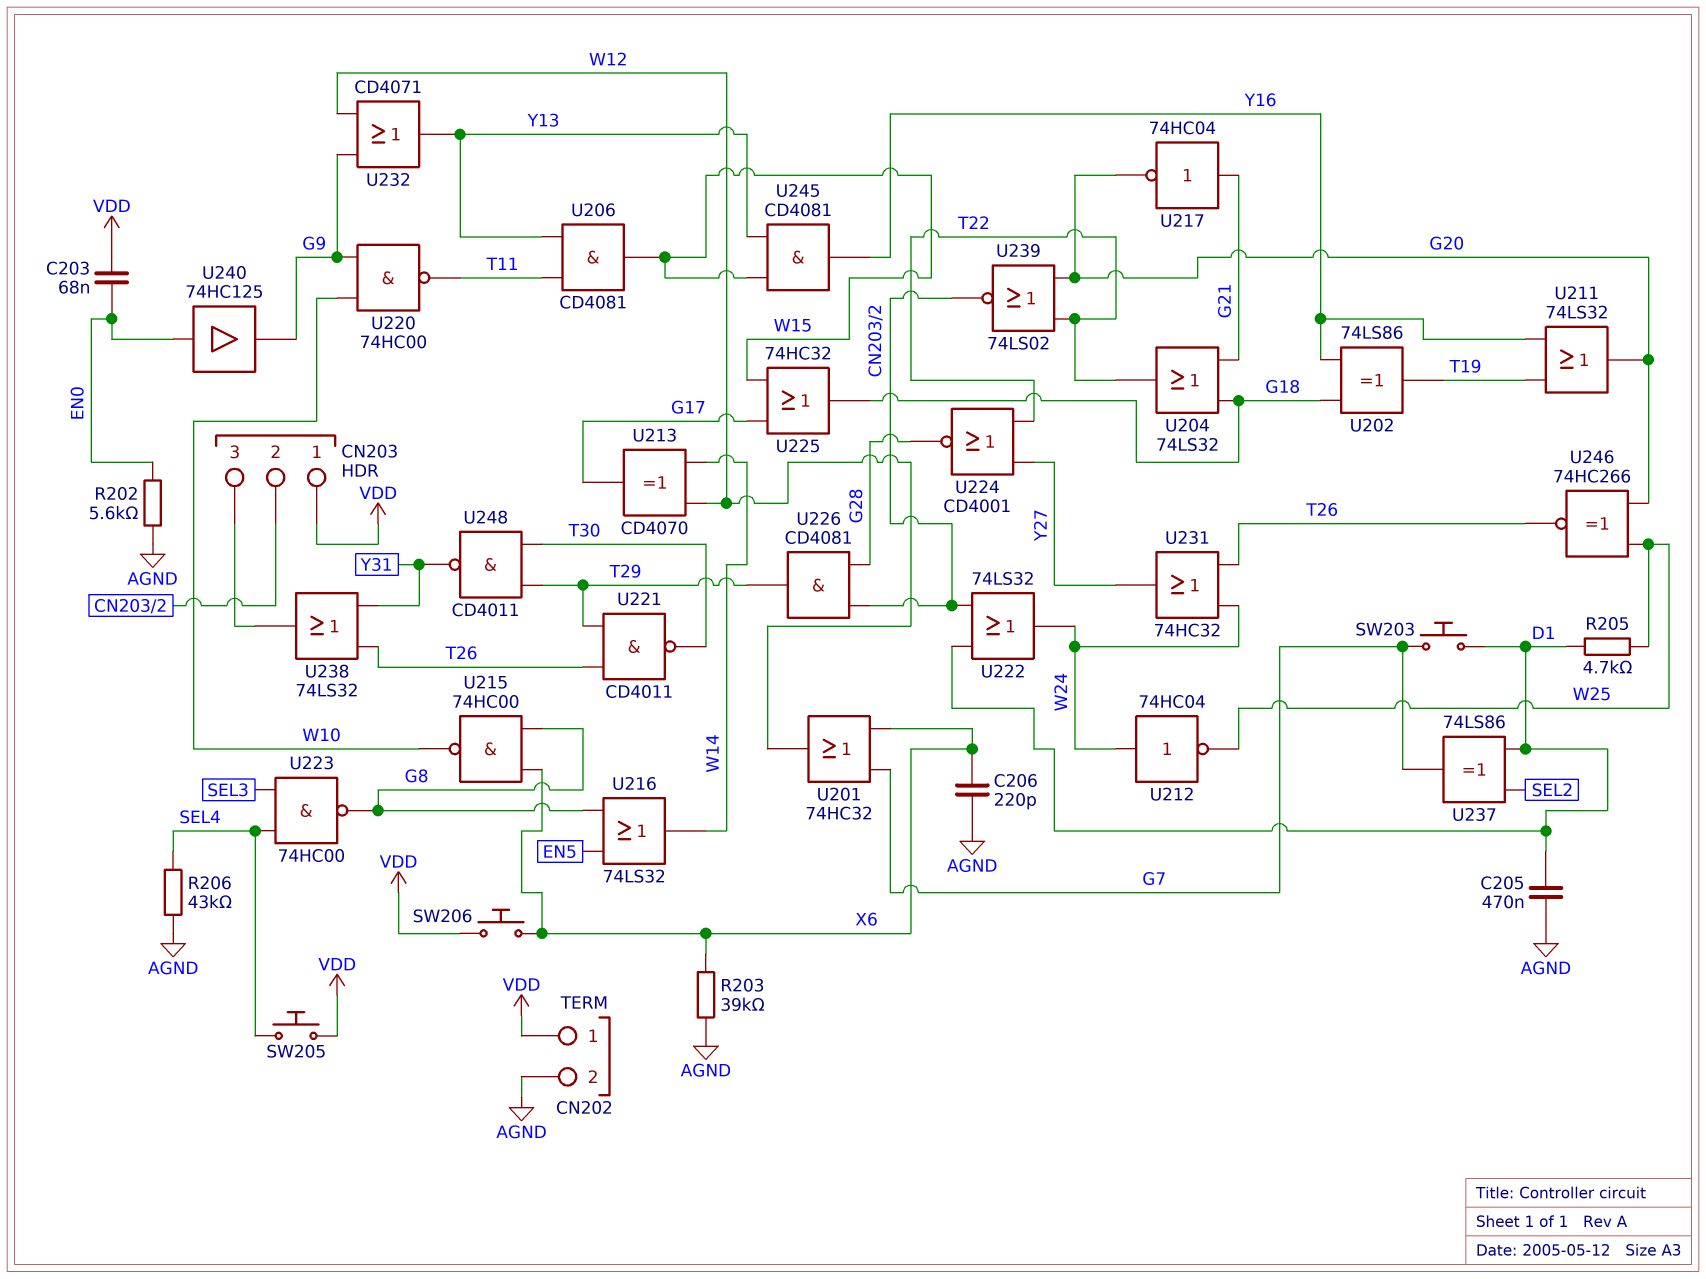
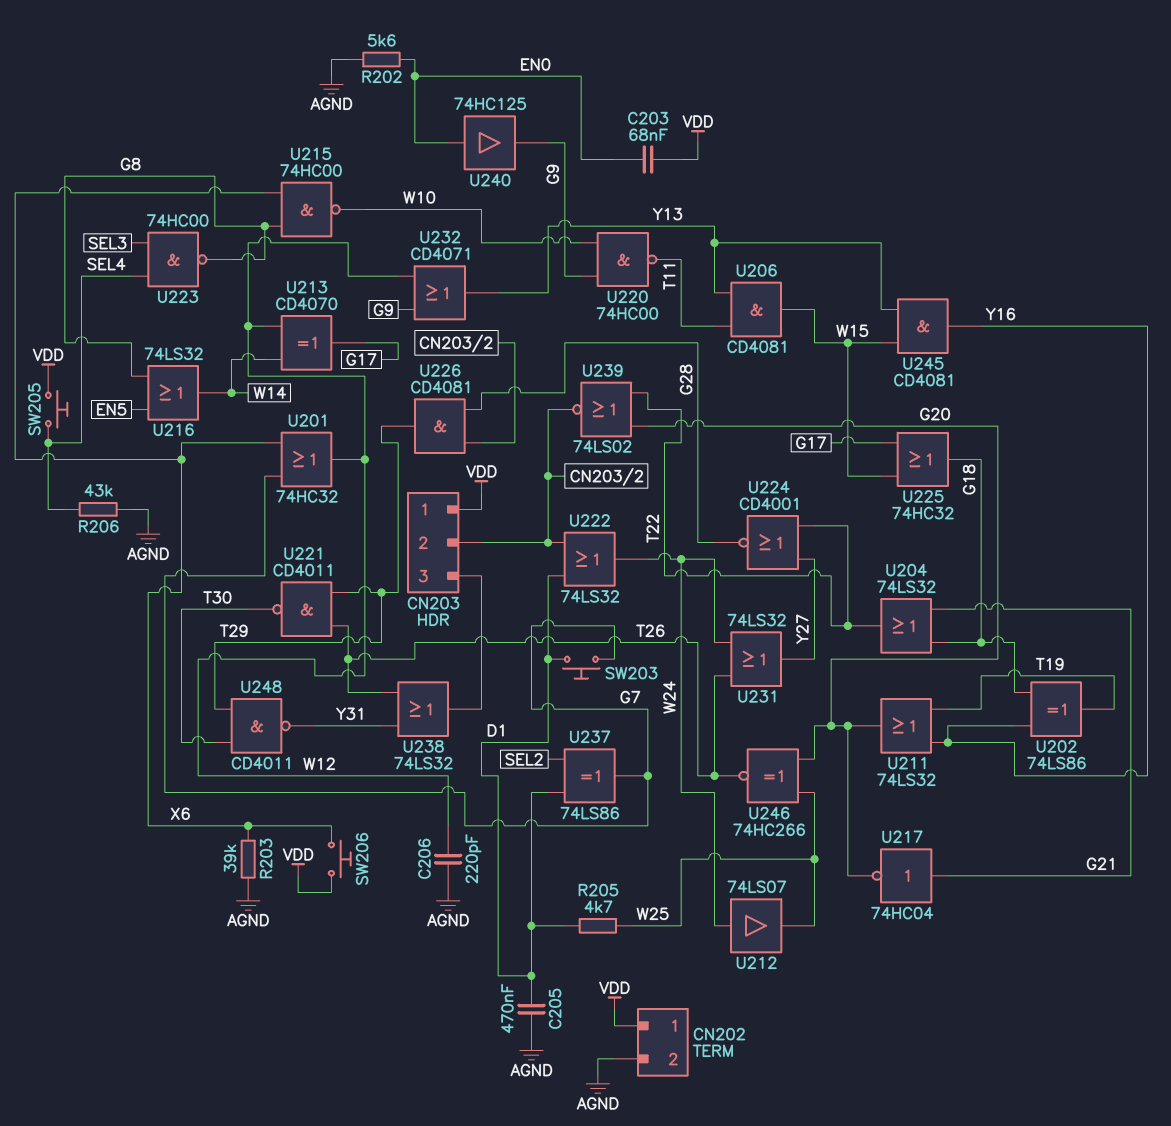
C206: 220pF (AGND, X6) -> 220pF (AGND, W12)
U212: NOT 74HC04 (in W24, out W25) -> buffer 74LS07 (in W24, out W25)
U231: OR 74HC32 (in T26, in W24, out Y27) -> OR 74LS32 (in T26, in W24, out Y27)

